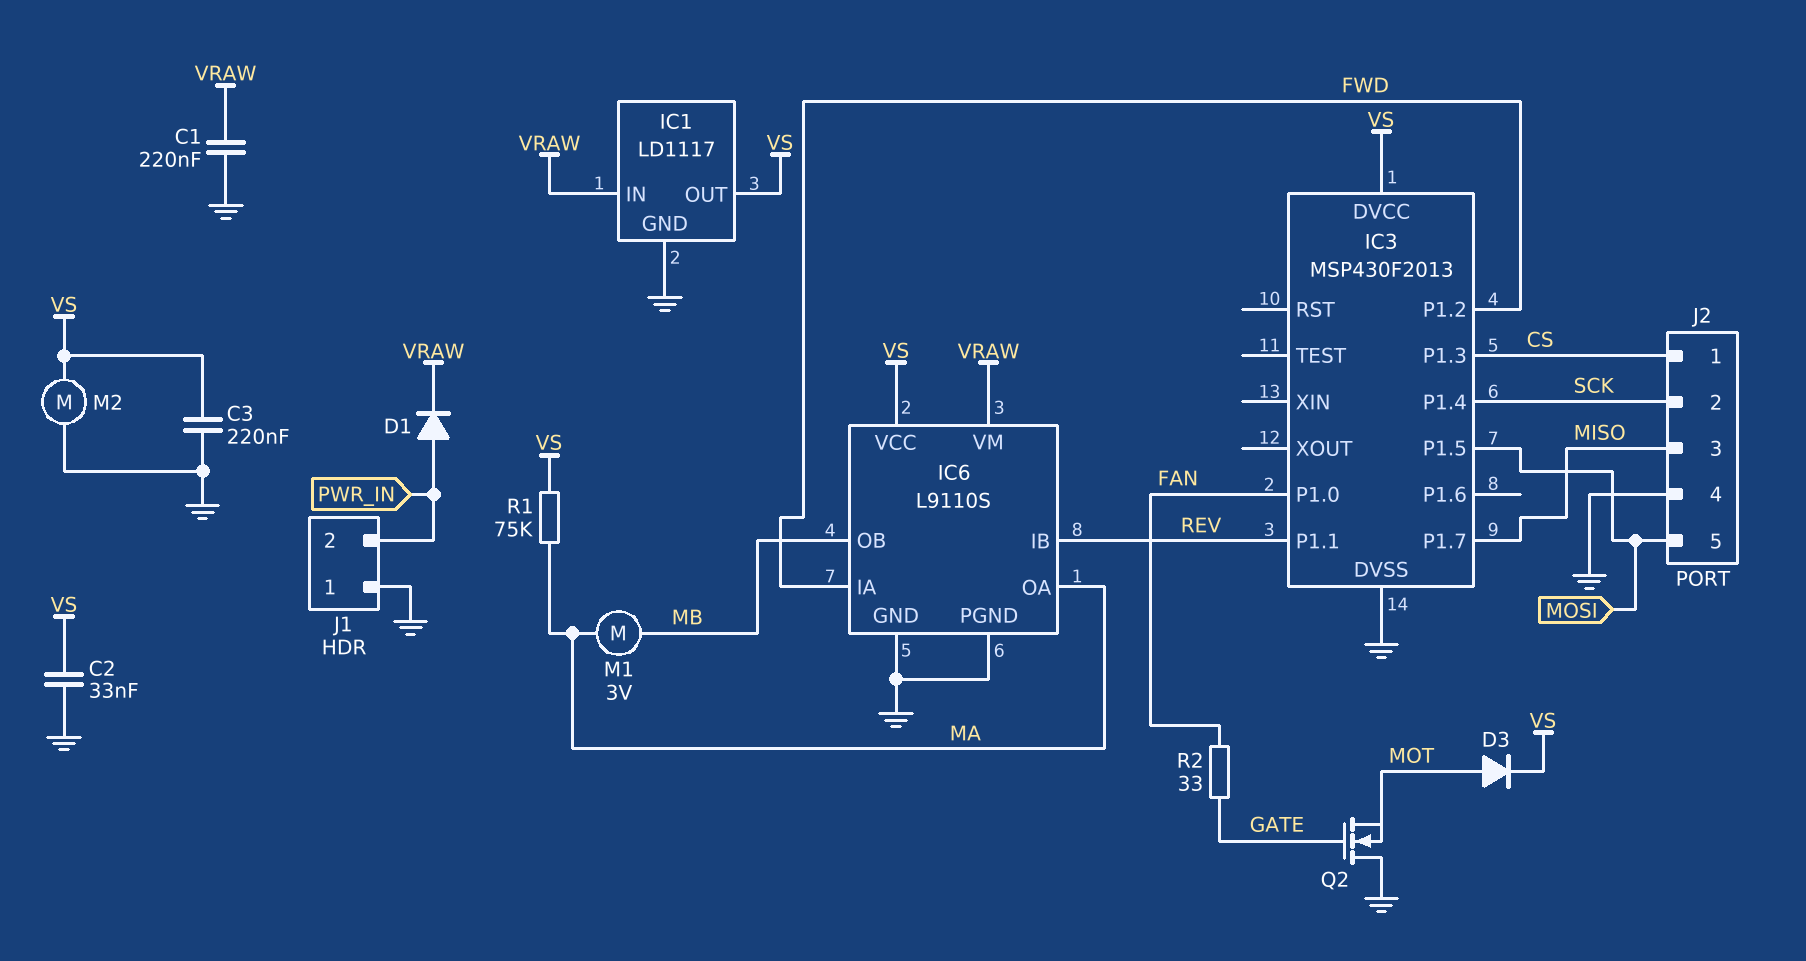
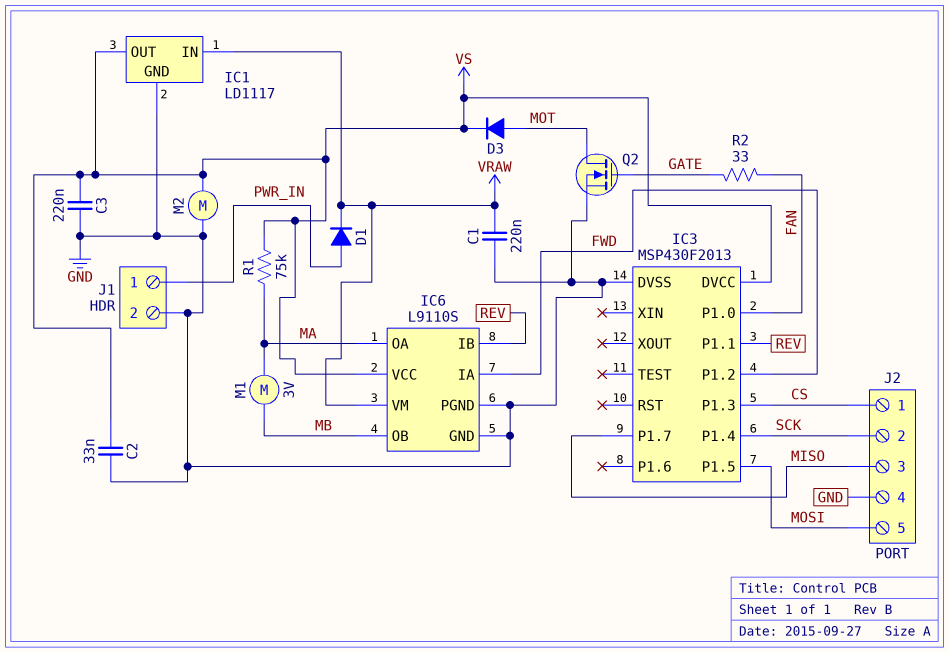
J1 pin 1: GND -> PWR_IN
J1 pin 2: PWR_IN -> GND
Q2: NMOS (G GATE, D GND, S MOT) -> NMOS (G GATE, D MOT, S GND)

